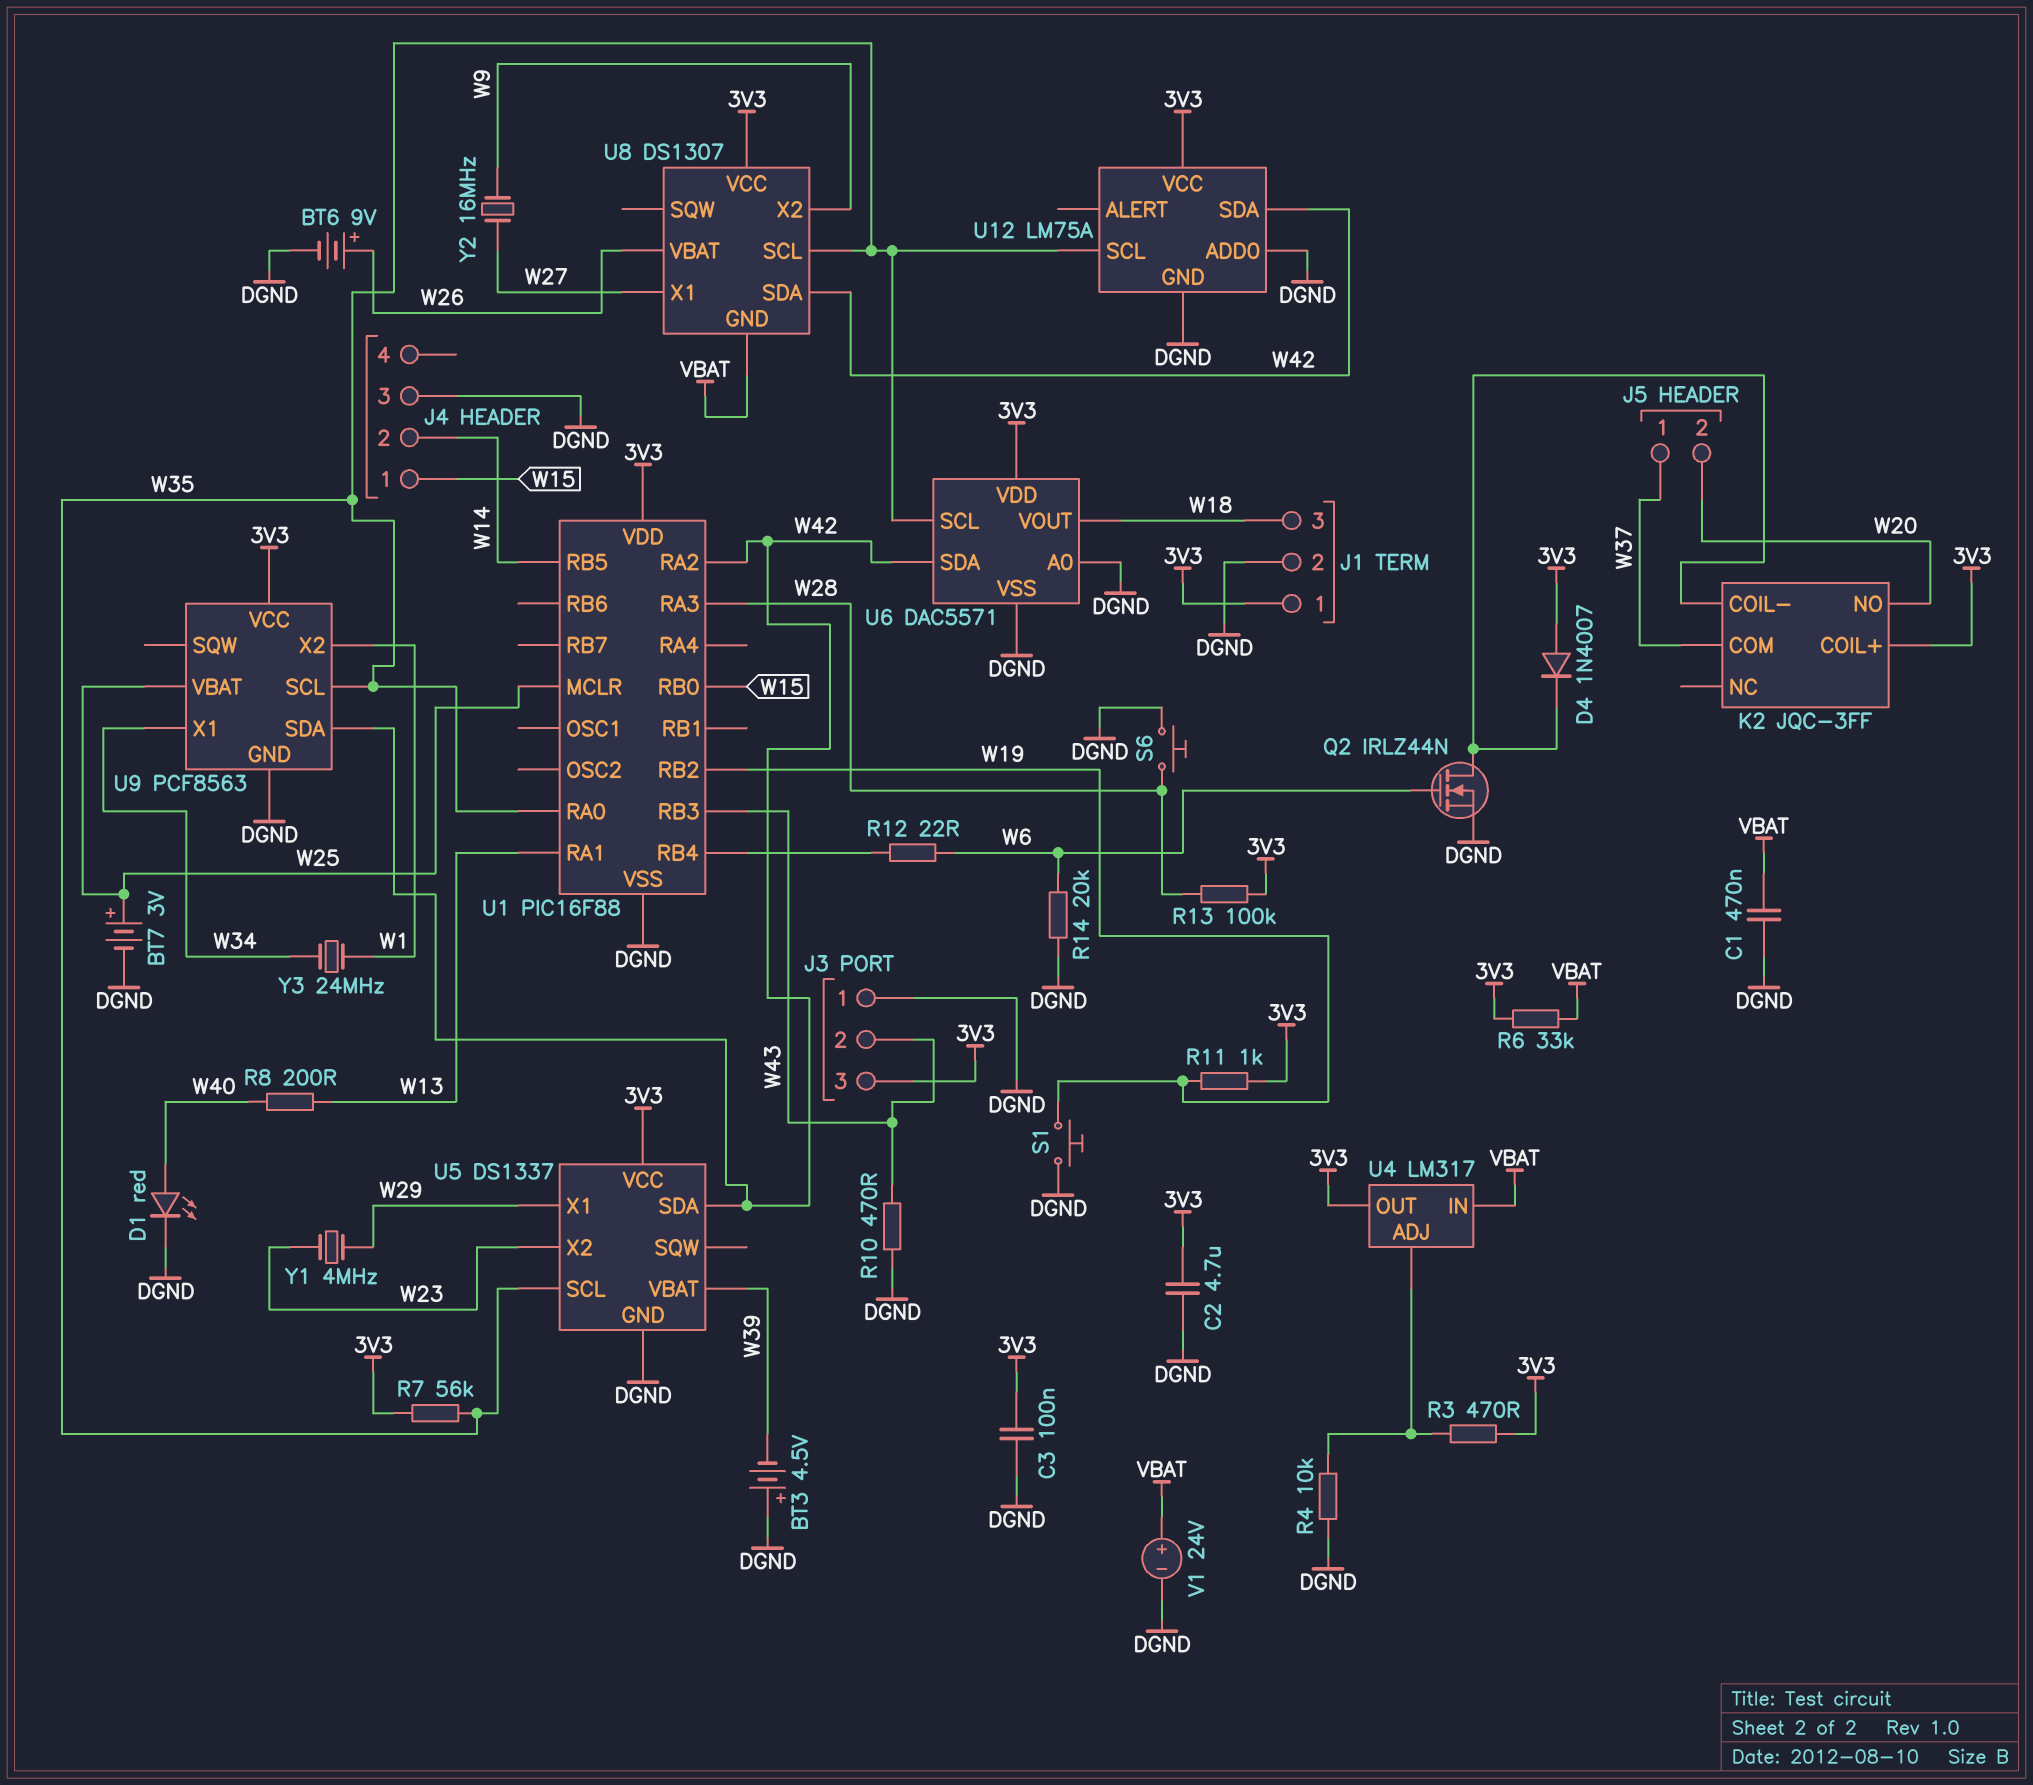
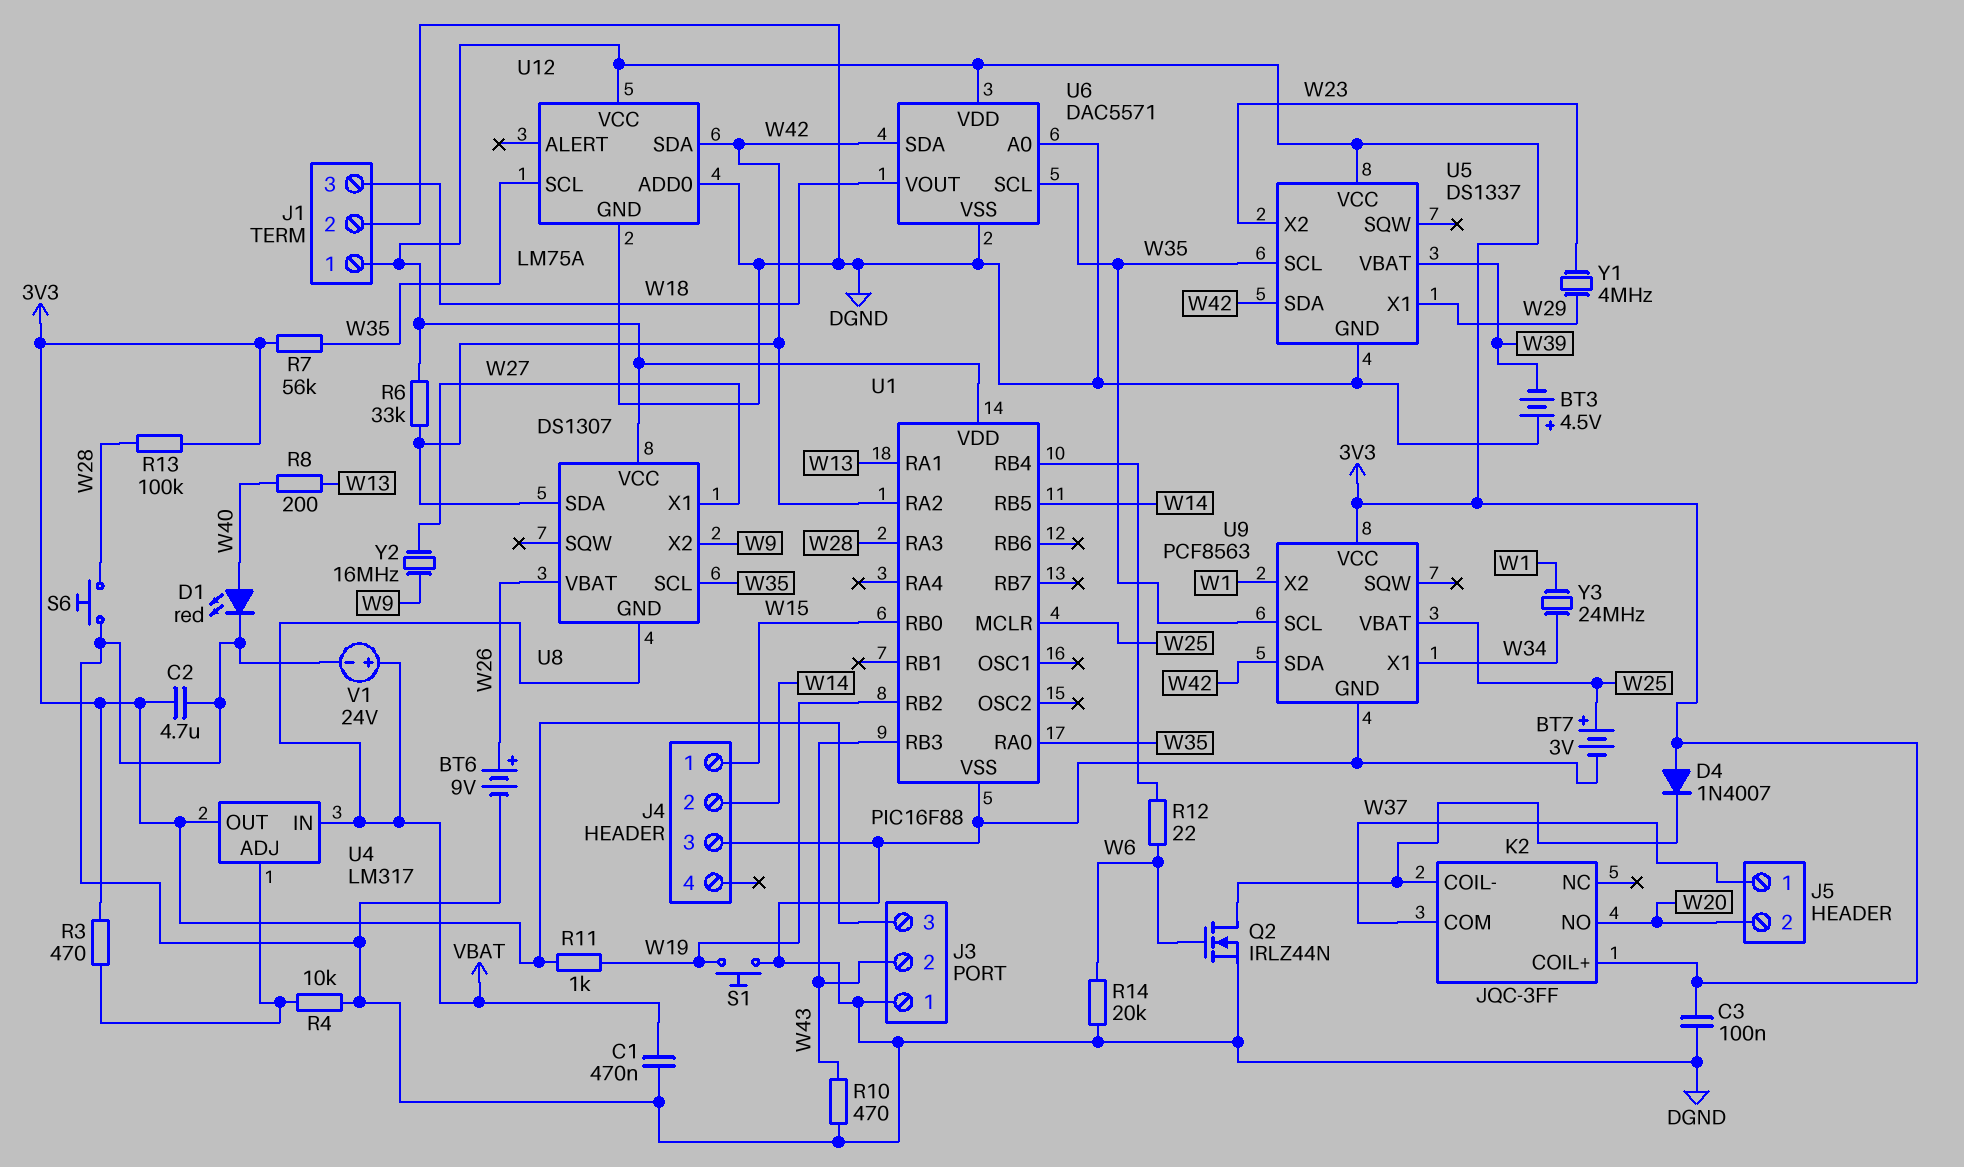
R6: 33k (3V3, VBAT) -> 33k (3V3, W42)

